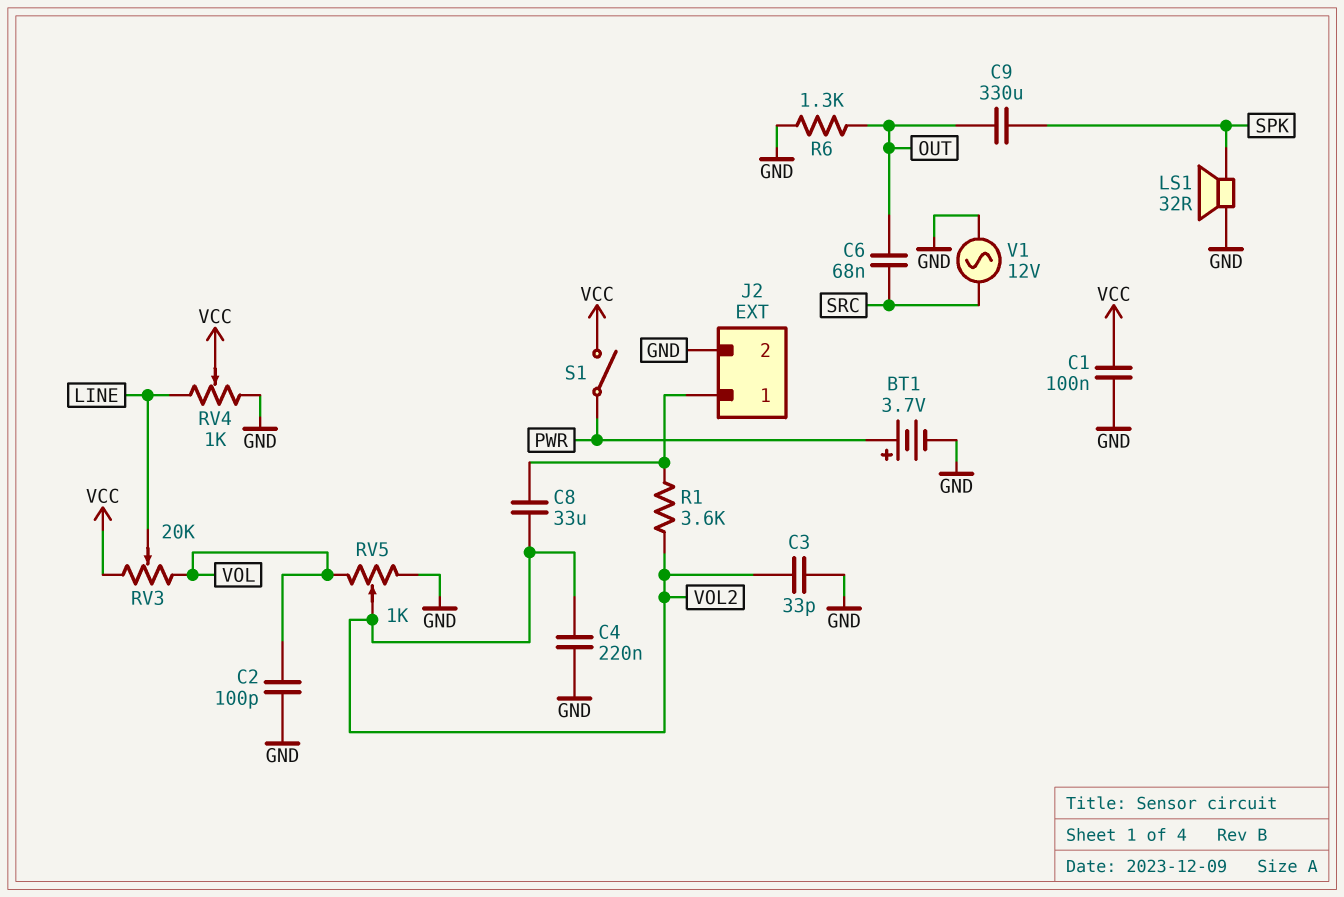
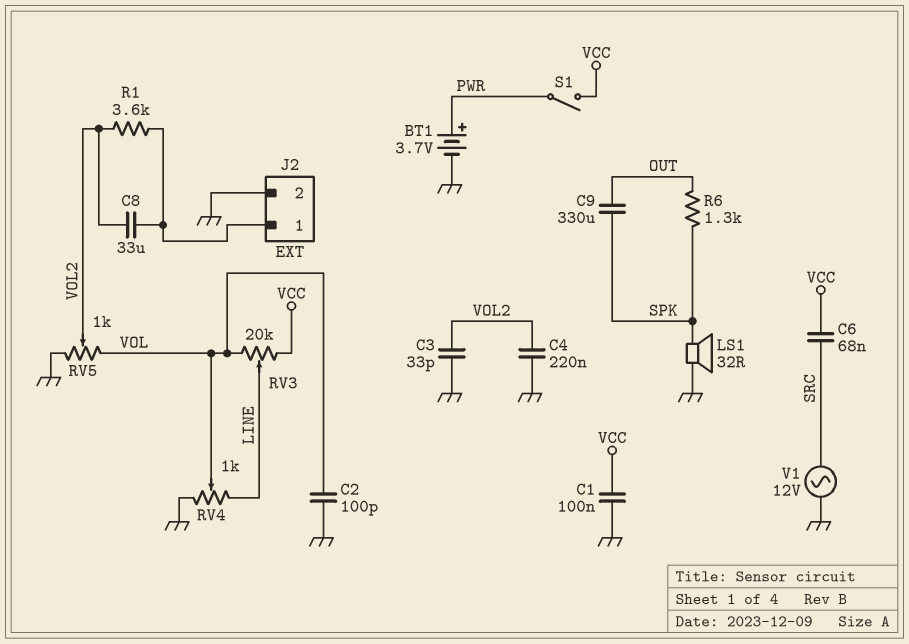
C6: 68nF (OUT, SRC) -> 68nF (SRC, VCC)
R6: 1.3k (GND, OUT) -> 1.3k (OUT, SPK)
RV4: 1k (GND, LINE, wiper VCC) -> 1k (GND, LINE, wiper VOL)

